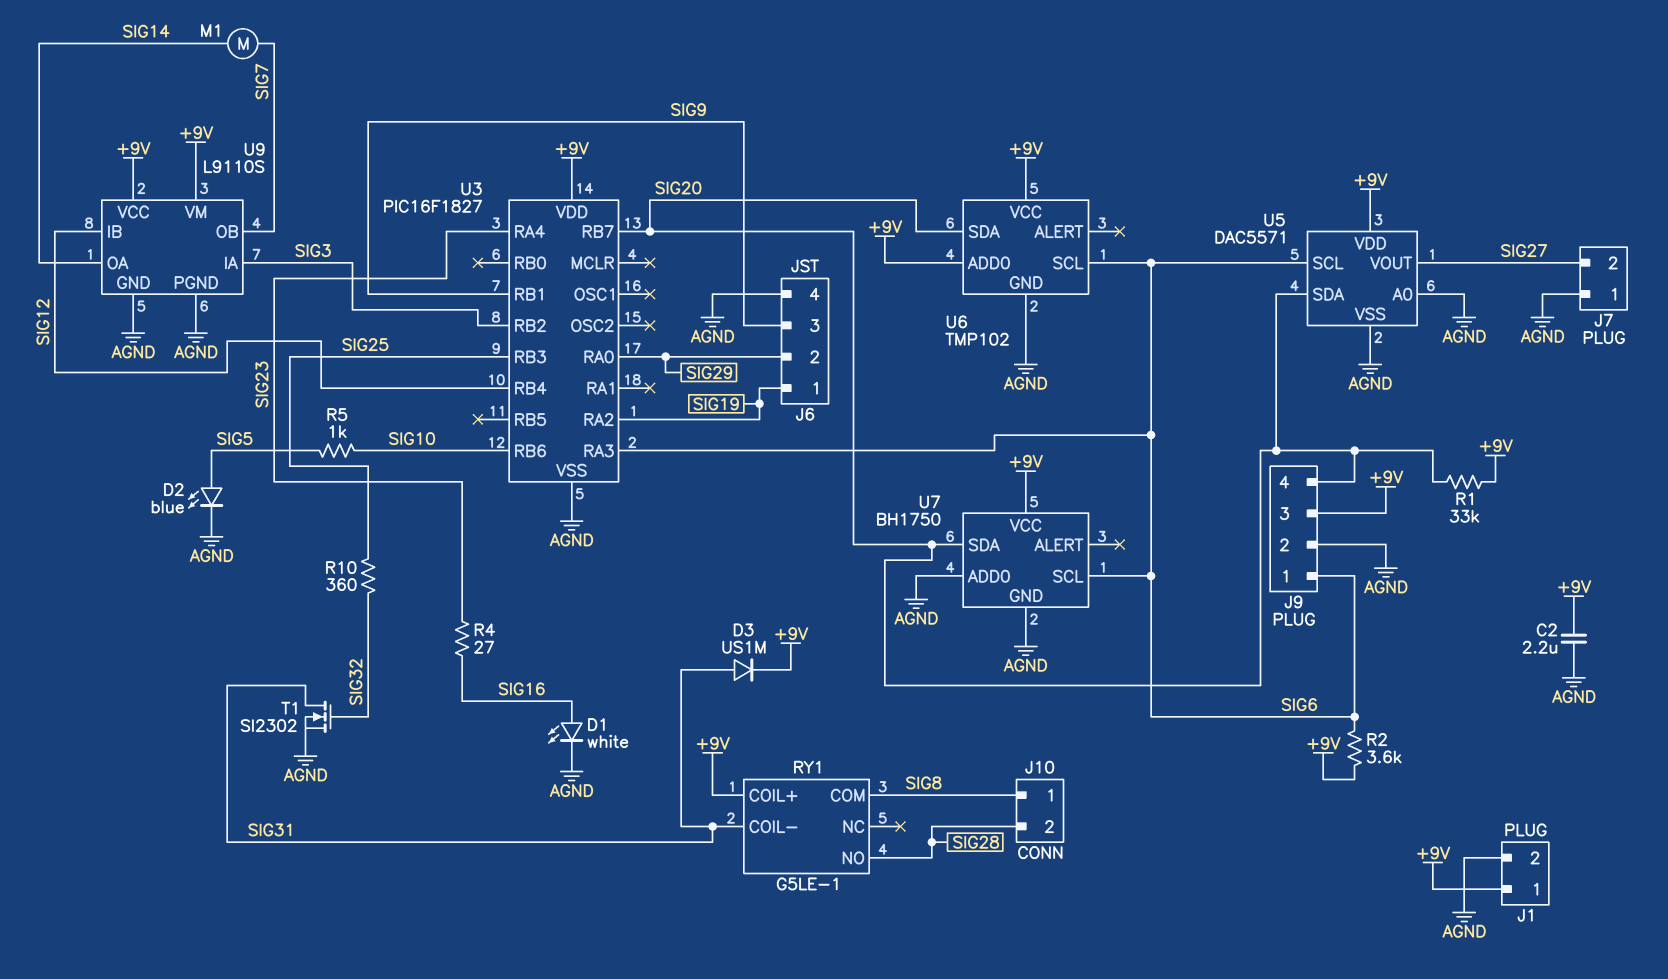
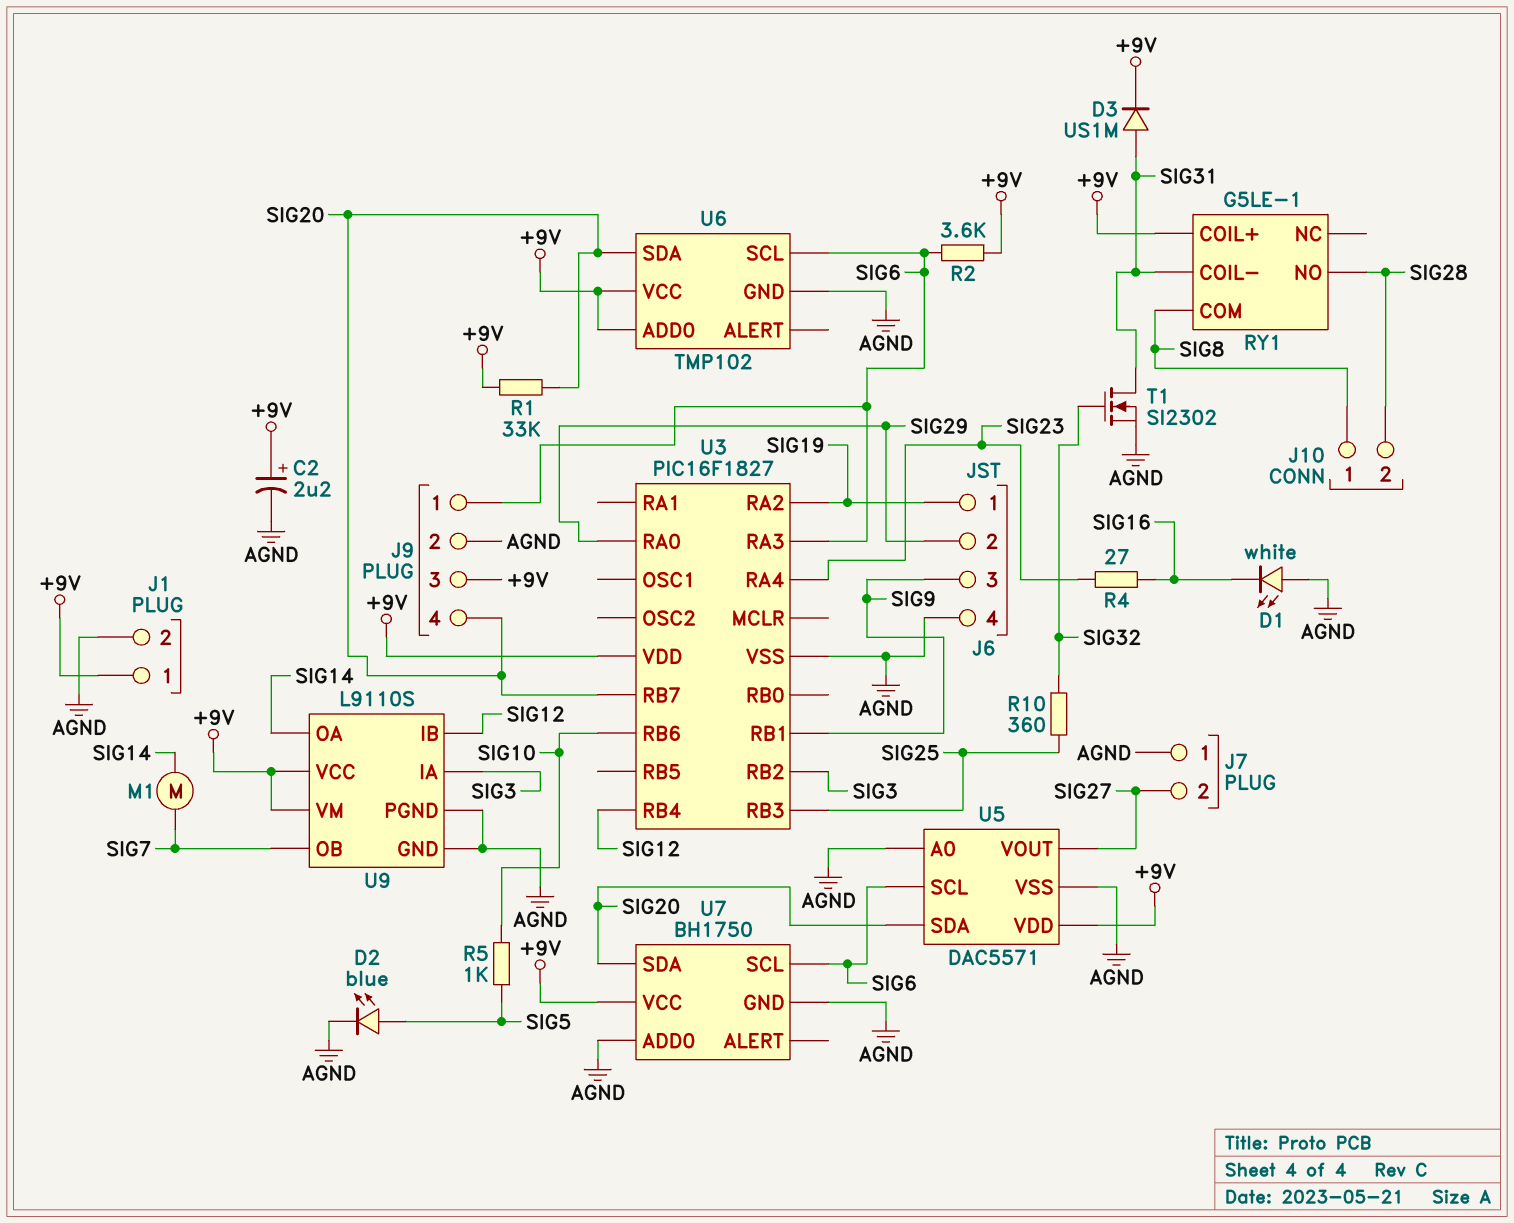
C2: 2.2uF (+9V, AGND) -> 2.2uF (plus +9V, minus AGND)
D1: LED white (A SIG16, K AGND) -> LED white (A AGND, K SIG16)

